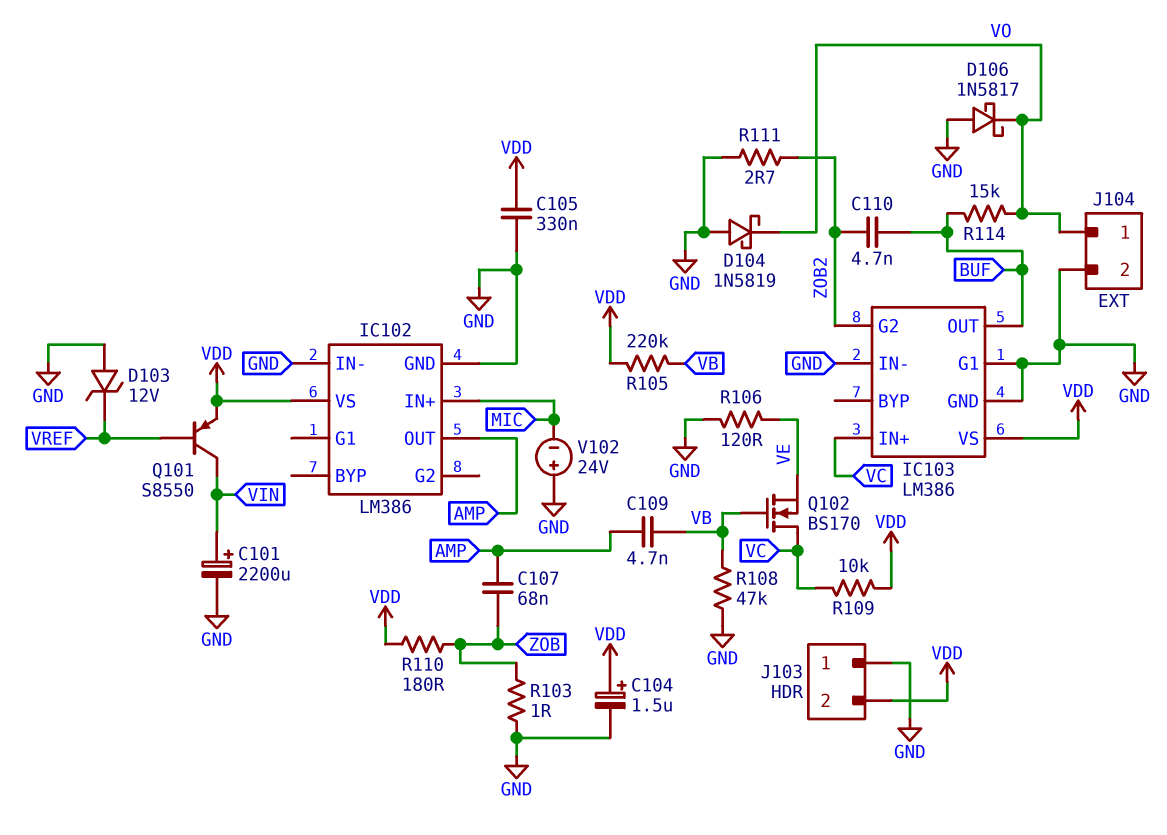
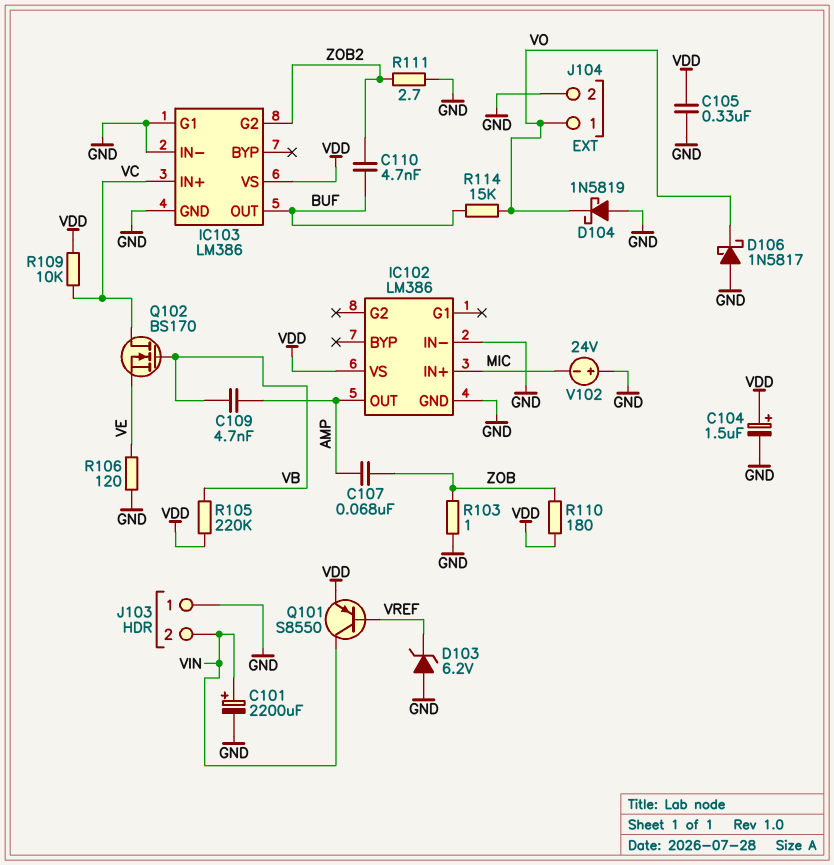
D103: zener 12V (A GND, K VREF) -> zener 6.2V (A GND, K VREF)
J103 pin 2: VDD -> VIN
R108: 47k (GND, VB) -> none

